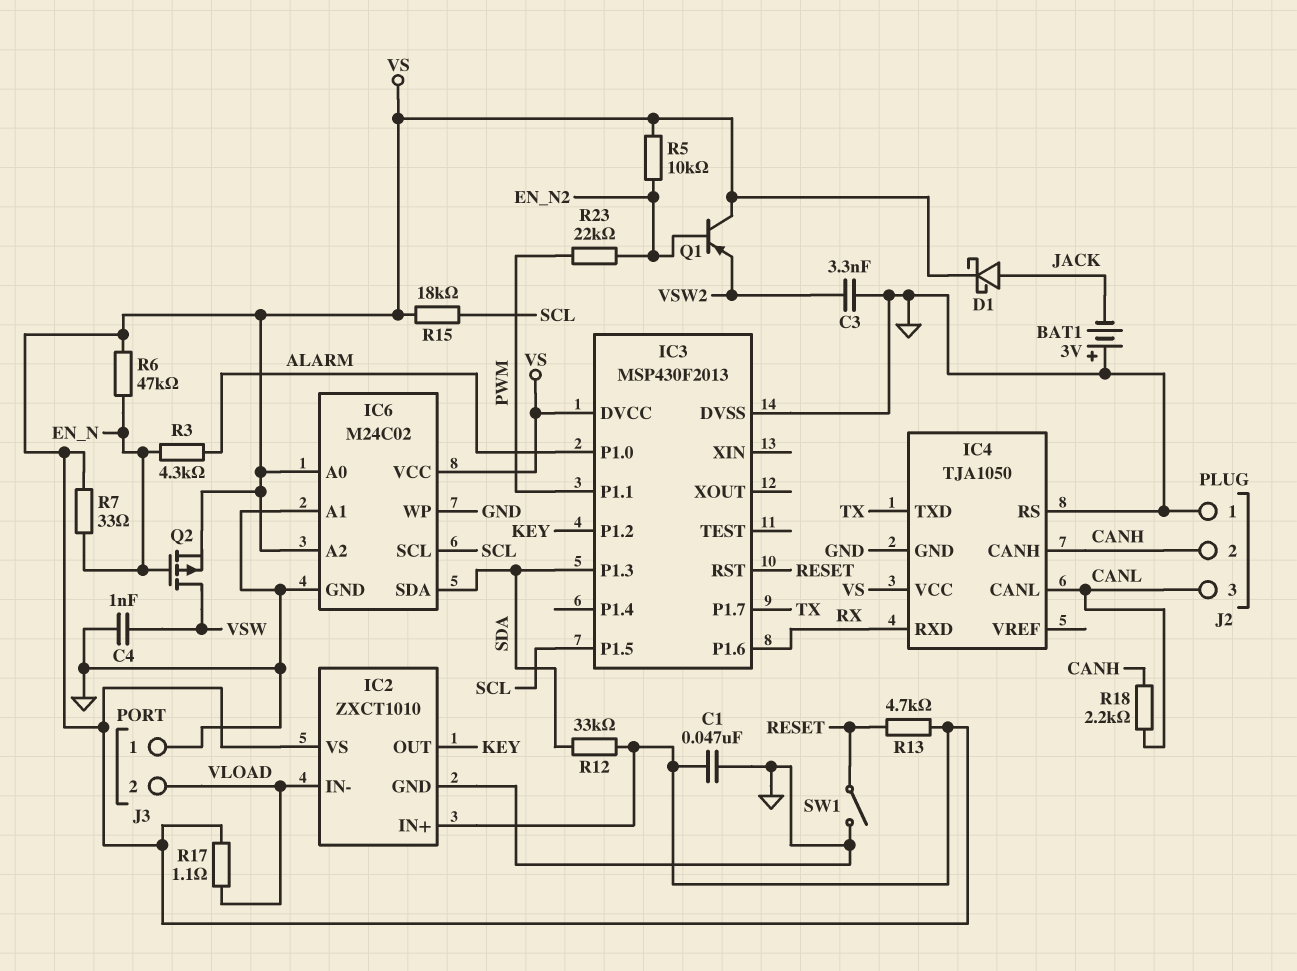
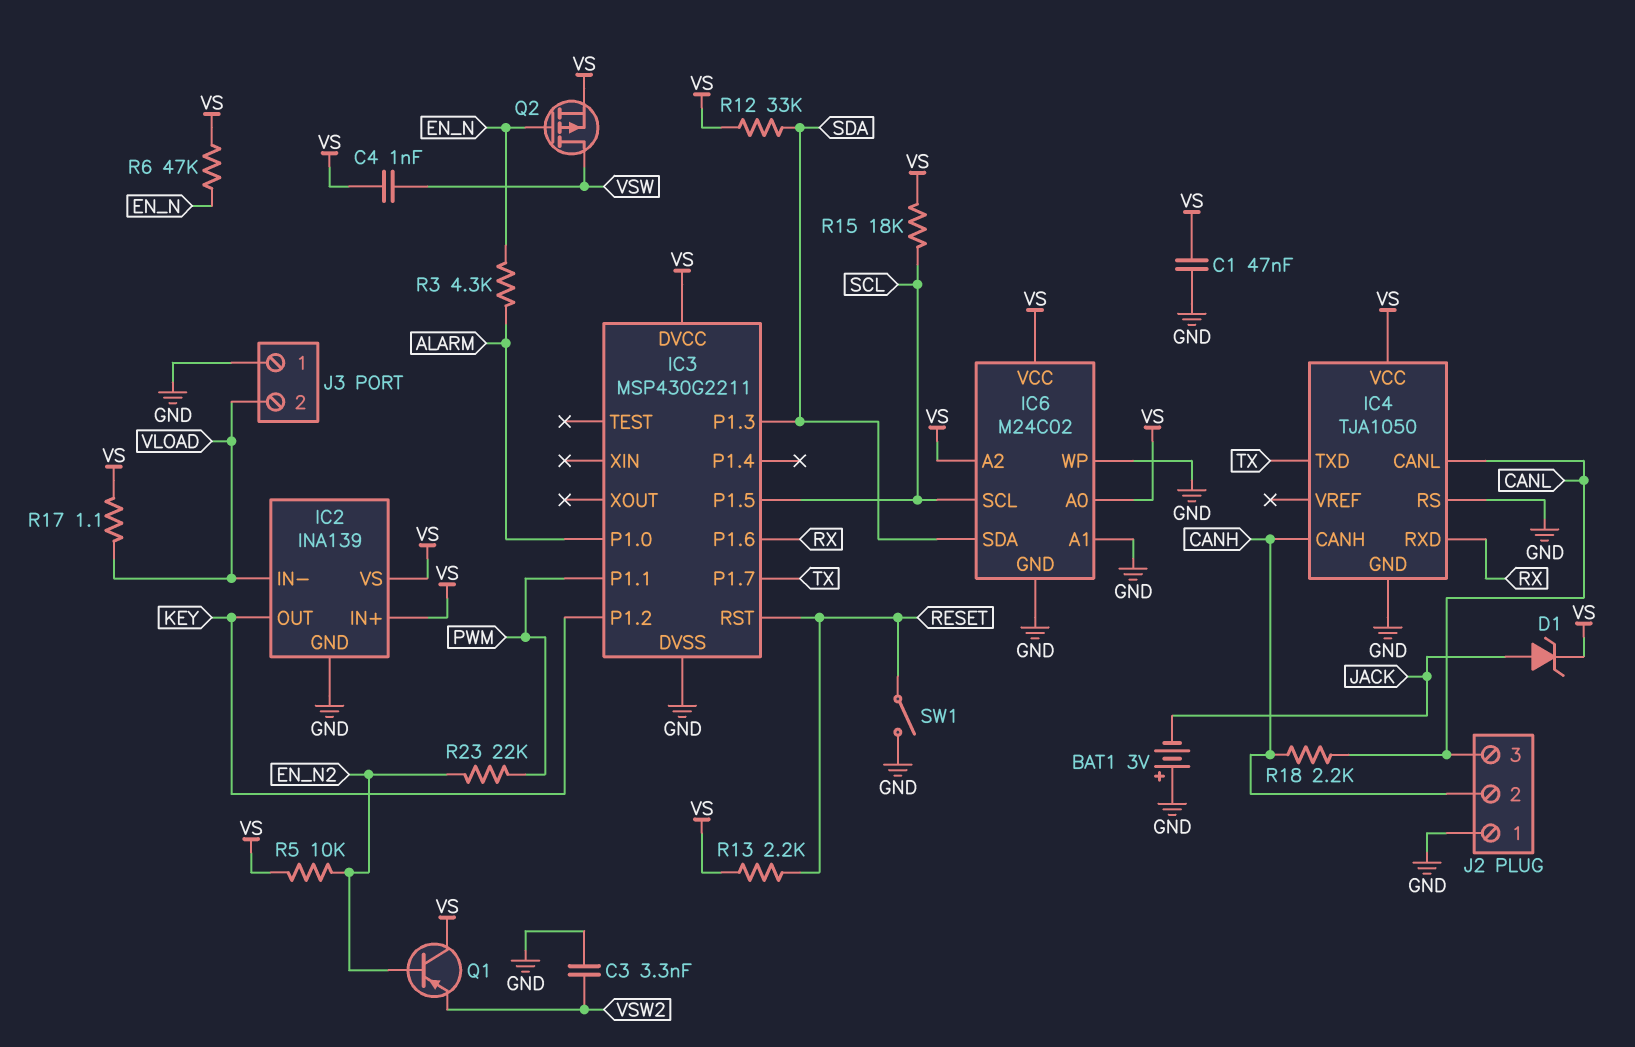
C4: 1nF (GND, VSW) -> 1nF (VS, VSW)
D1: schottky (A JACK, K VS) -> zener (A JACK, K VS)
IC2: ZXCT1010 -> INA139
IC3: MSP430F2013 -> MSP430G2211
R7: 33 (EN_N, VS) -> none
R13: 4.7k (RESET, VS) -> 2.2k (RESET, VS)

